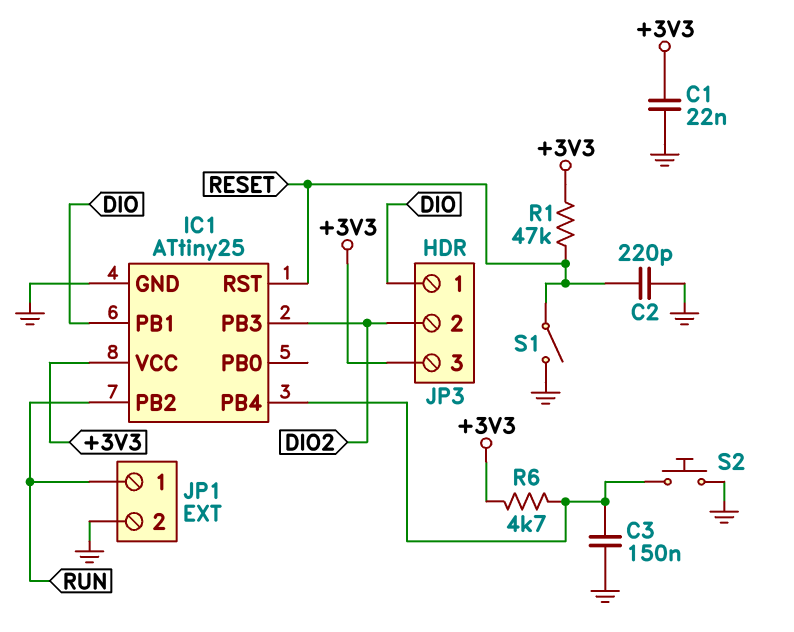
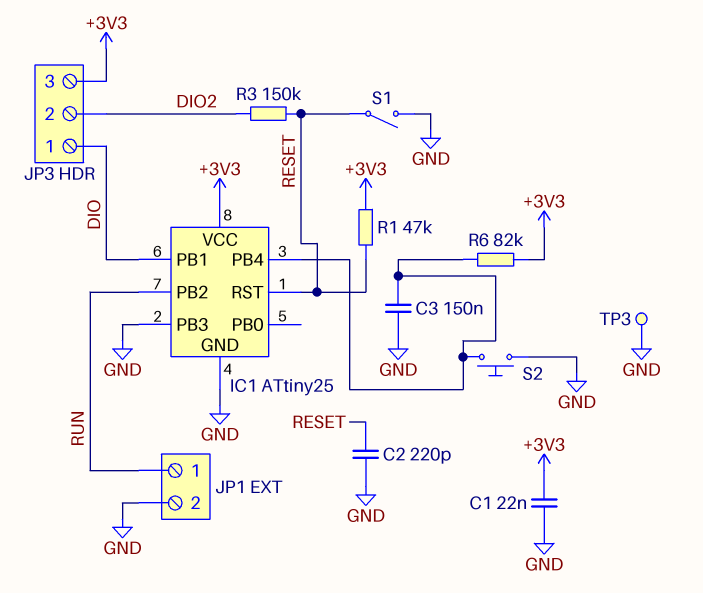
IC1 pin PB3: DIO2 -> GND
R3: none -> 150k (DIO2, RESET)
R6: 4.7k (+3V3, IC1/PB4) -> 82k (+3V3, IC1/PB4)
TP3: none -> test point (GND)

